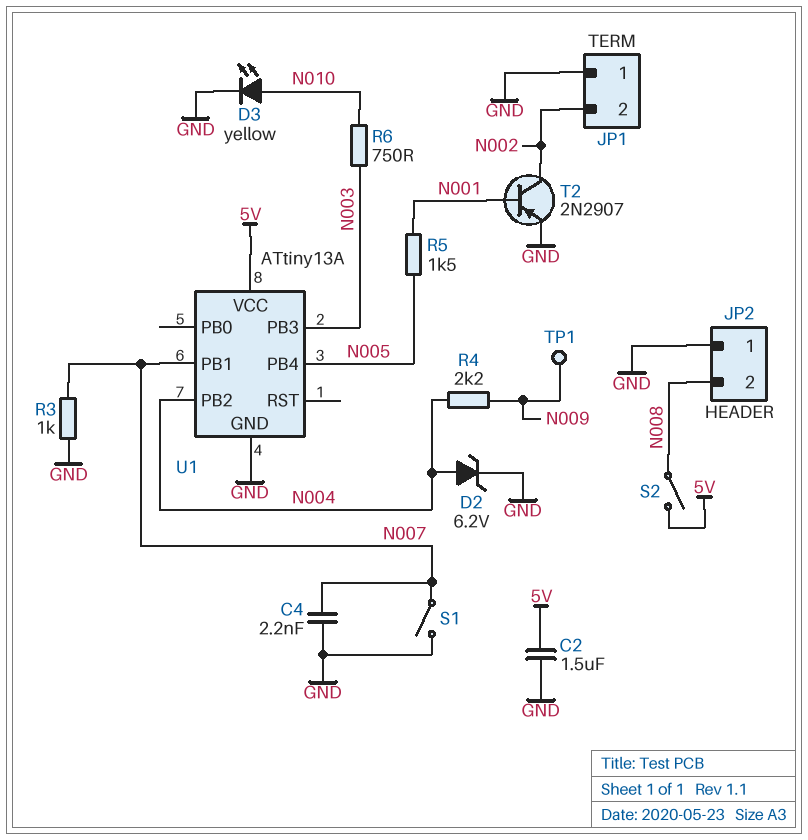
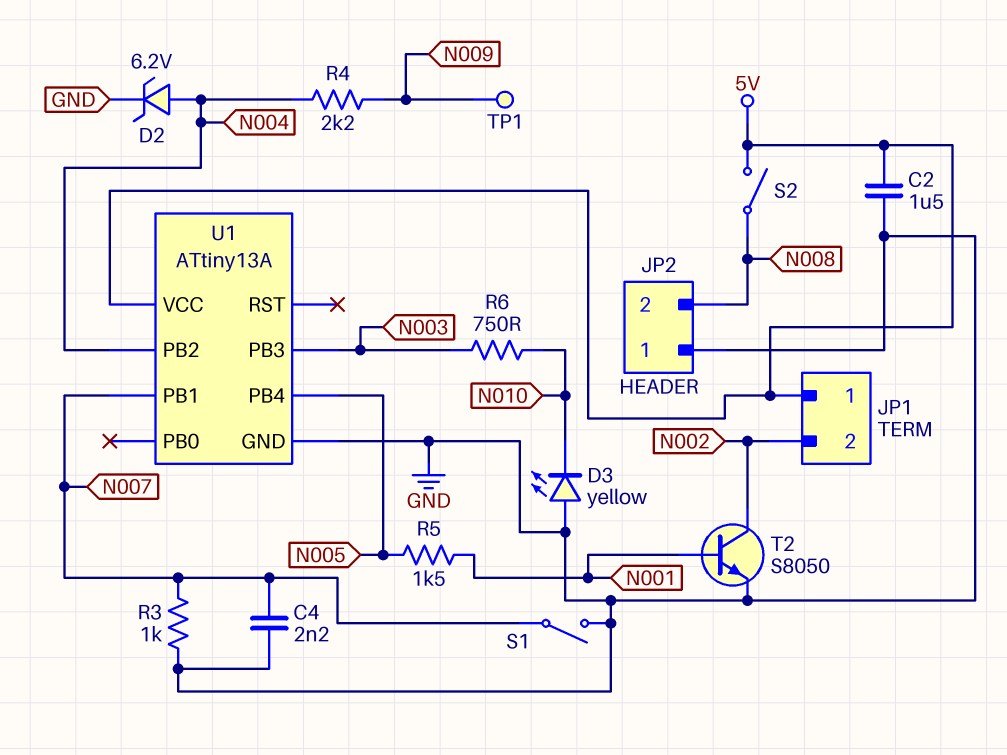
D3: LED yellow (A N010, K GND) -> LED yellow (A GND, K N010)
JP1 pin 1: GND -> 5V
T2: PNP 2N2907 (B N001, C N002, E GND) -> NPN S8050 (B N001, C N002, E GND)

